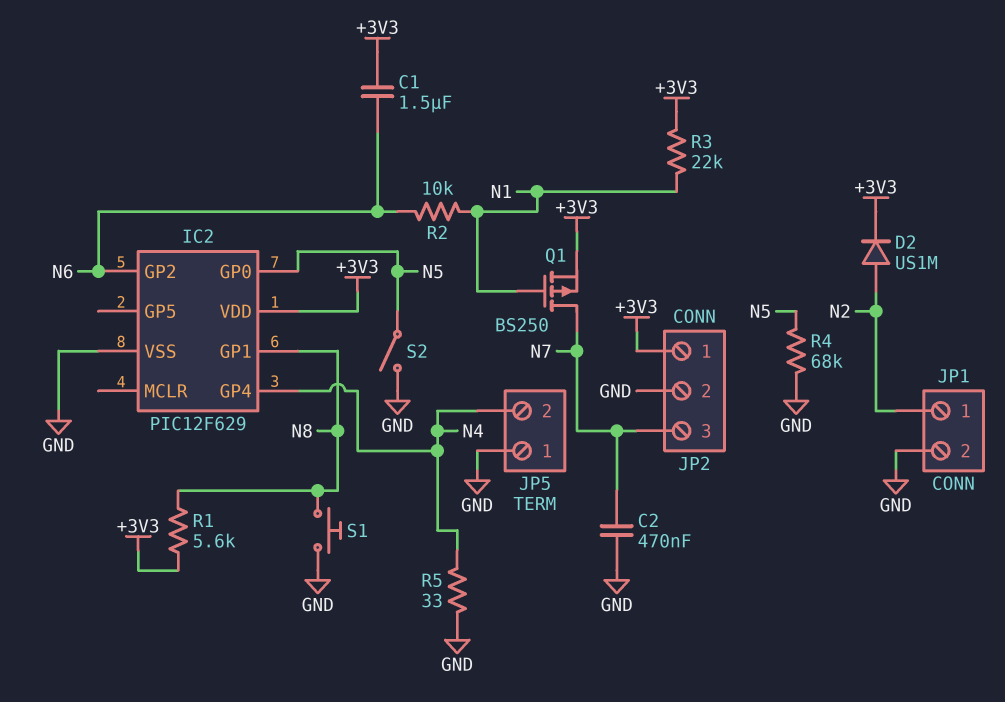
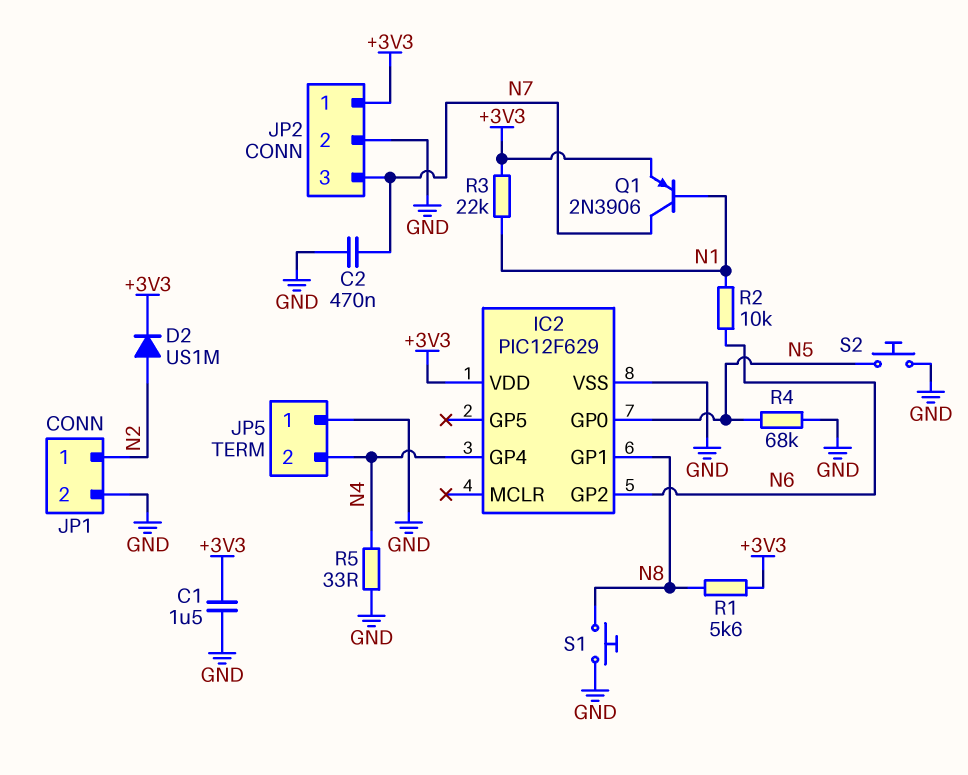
C1: 1.5uF (+3V3, N6) -> 1.5uF (+3V3, GND)
Q1: PMOS BS250 (G N1, D N7, S +3V3) -> PNP 2N3906 (B N1, C N7, E +3V3)
S2: switch (GND, N5) -> button (GND, N5)

